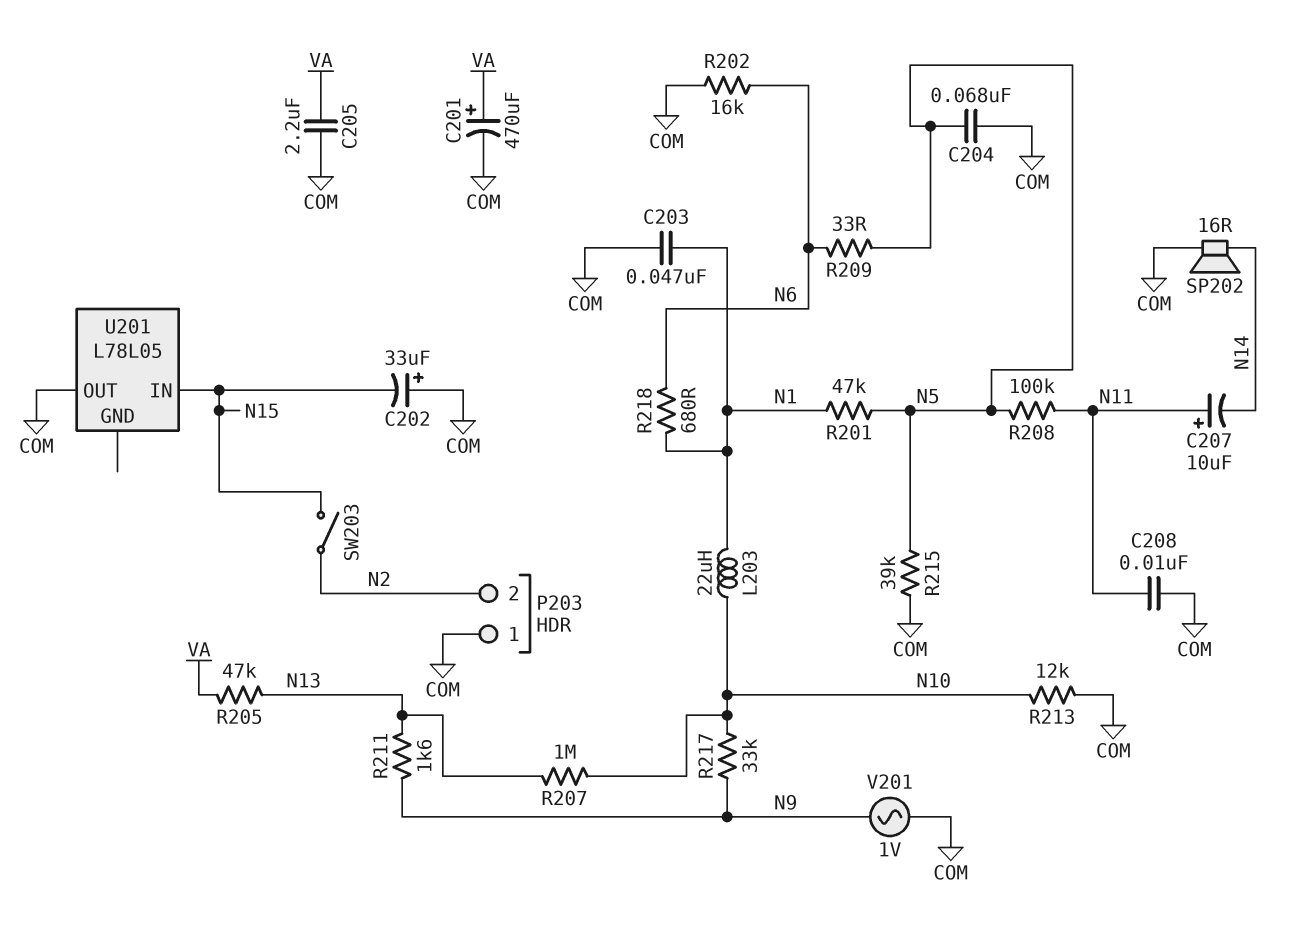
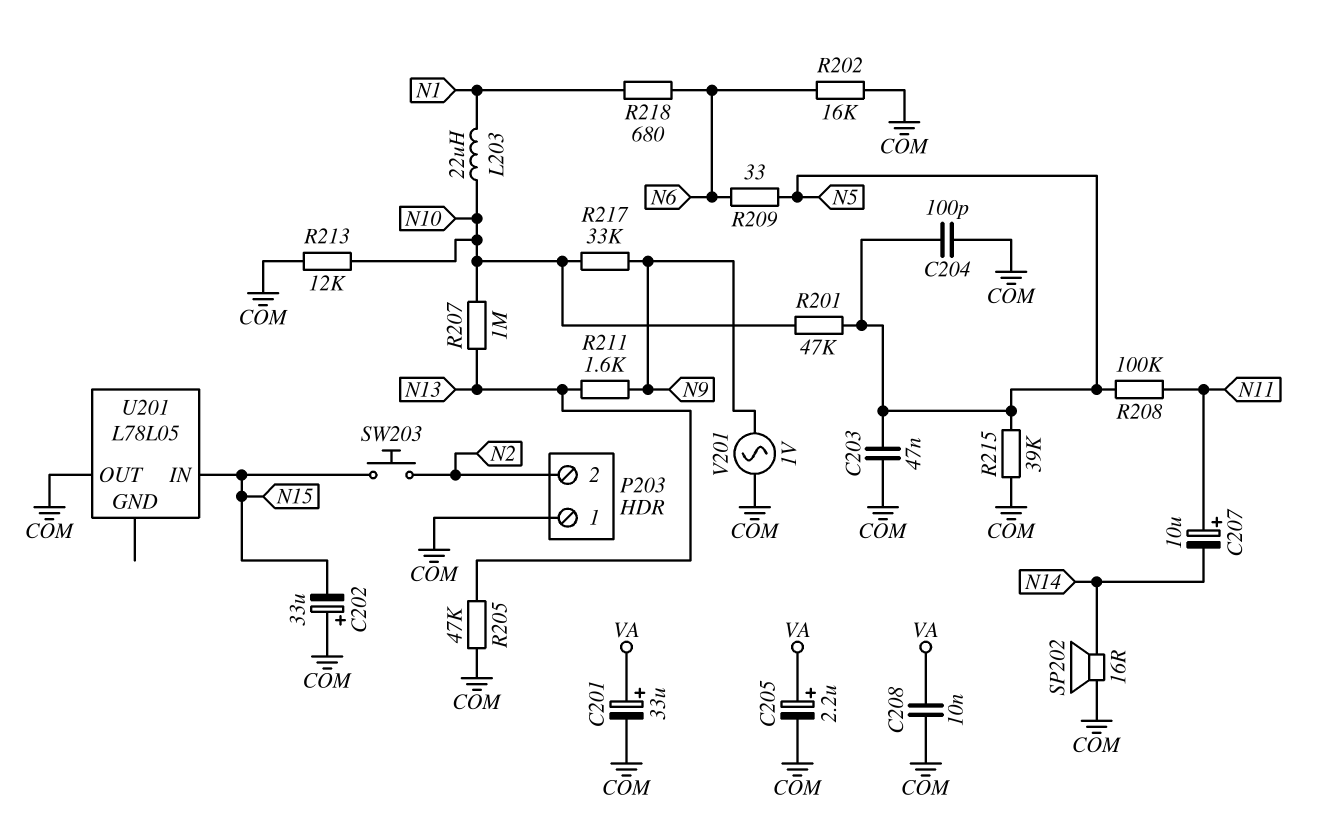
C201: 470uF (plus VA, minus COM) -> 33uF (plus VA, minus COM)
C203: 47nF (COM, N1) -> 47nF (COM, N5)
C204: 68nF (COM, N5) -> 100pF (COM, N5)
C205: 2.2uF (COM, VA) -> 2.2uF (plus VA, minus COM)
C208: 10nF (COM, N11) -> 10nF (COM, VA)
R201: 47k (N1, N5) -> 47k (N5, N10)
R205: 47k (N13, VA) -> 47k (COM, N13)
SW203: switch (N2, N15) -> button (N2, N15)

